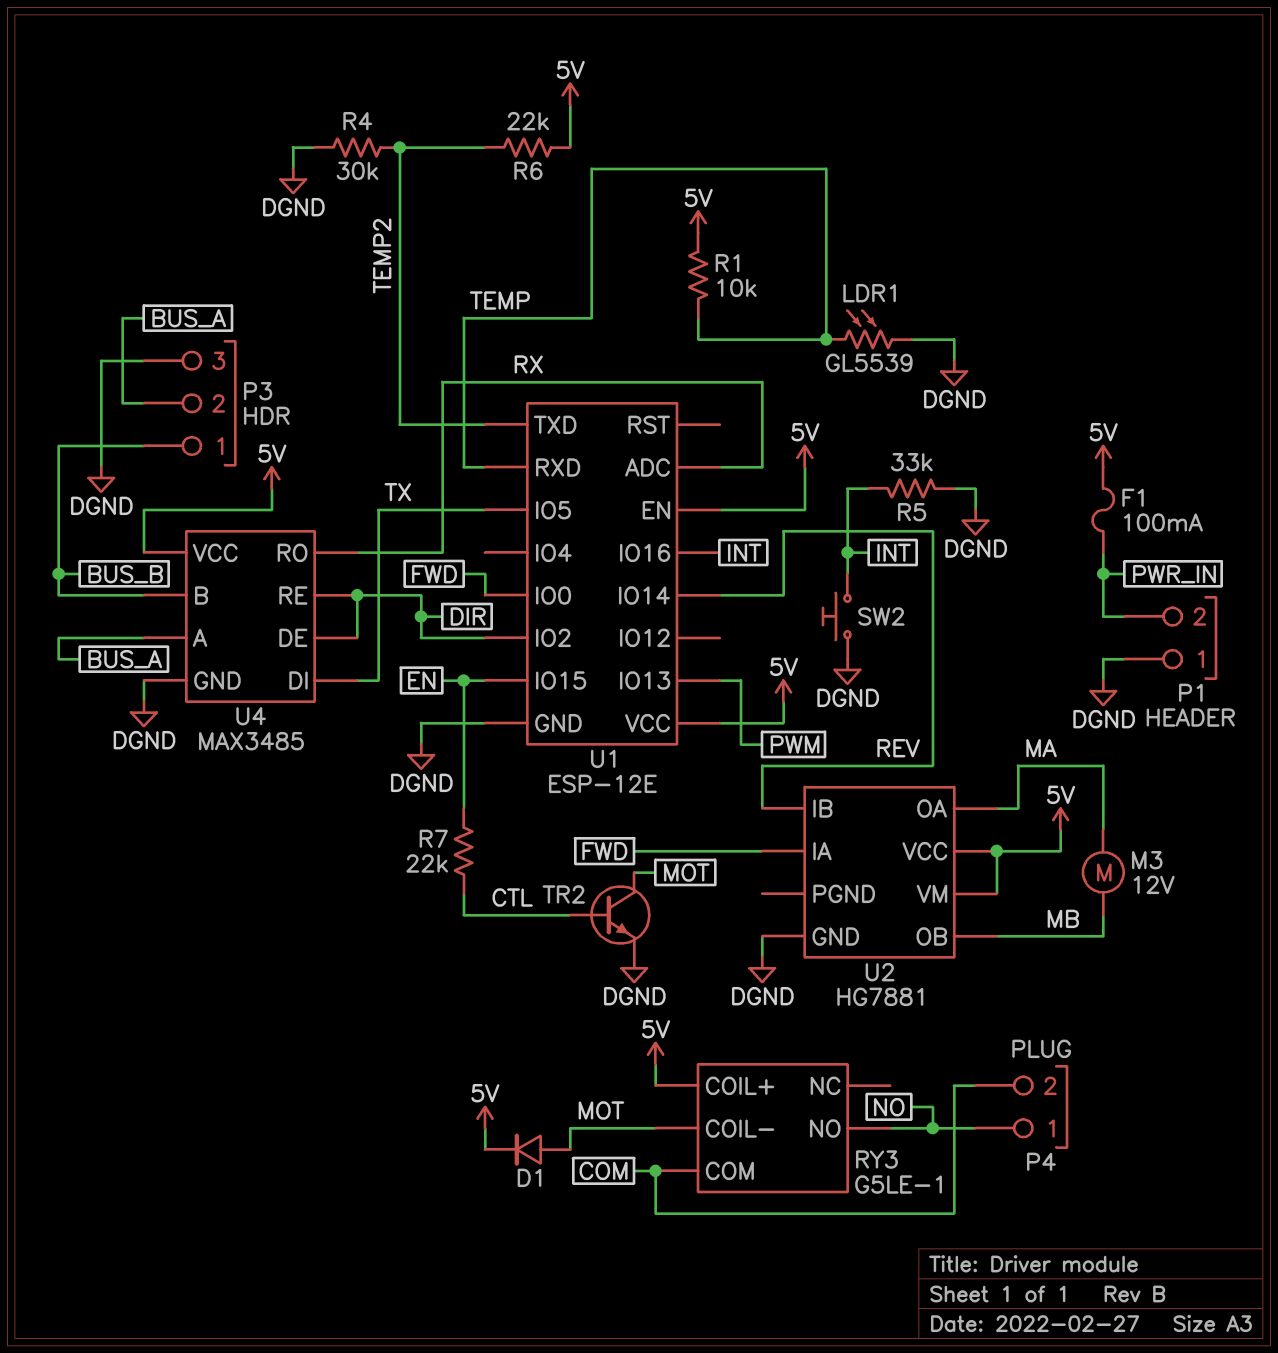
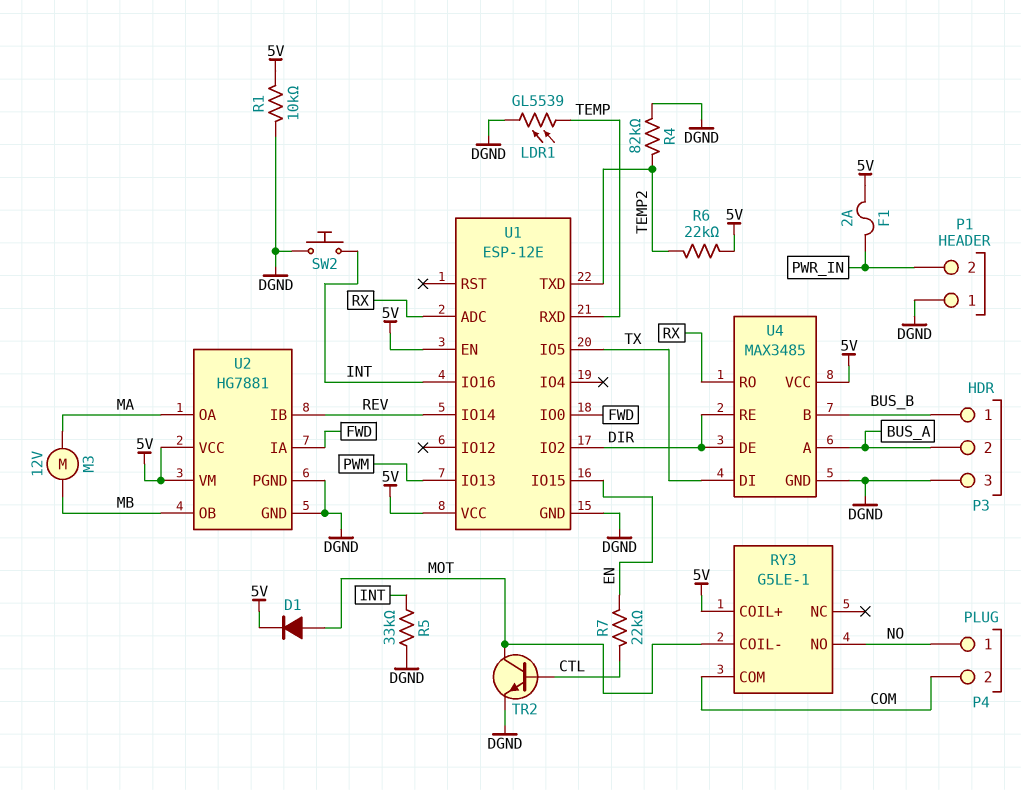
F1: 100mA (5V, PWR_IN) -> 2A (5V, PWR_IN)
R1: 10k (5V, TEMP) -> 10k (5V, DGND)
R4: 30k (DGND, TEMP2) -> 82k (DGND, TEMP2)
U2 pin PGND: none -> DGND

